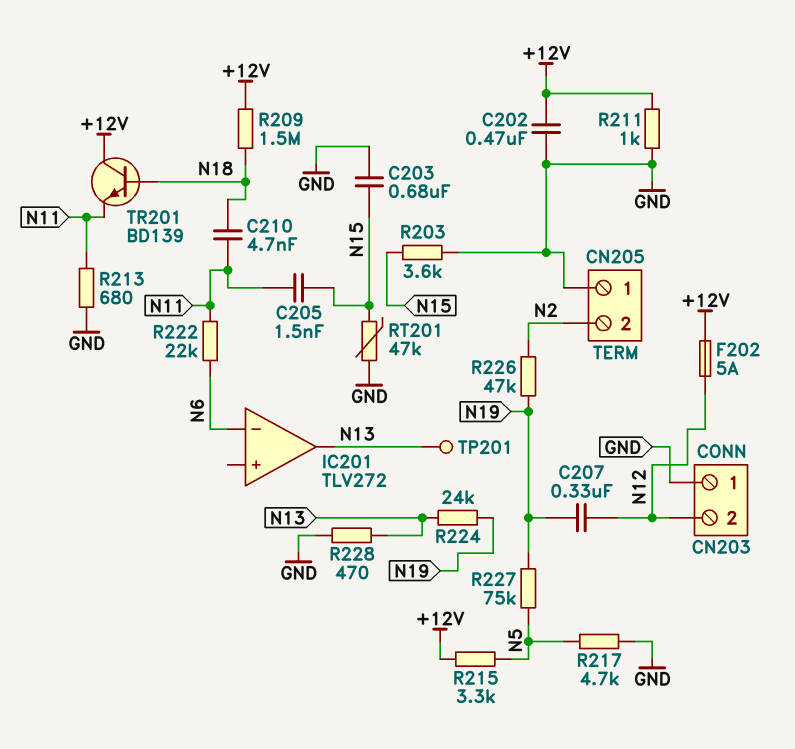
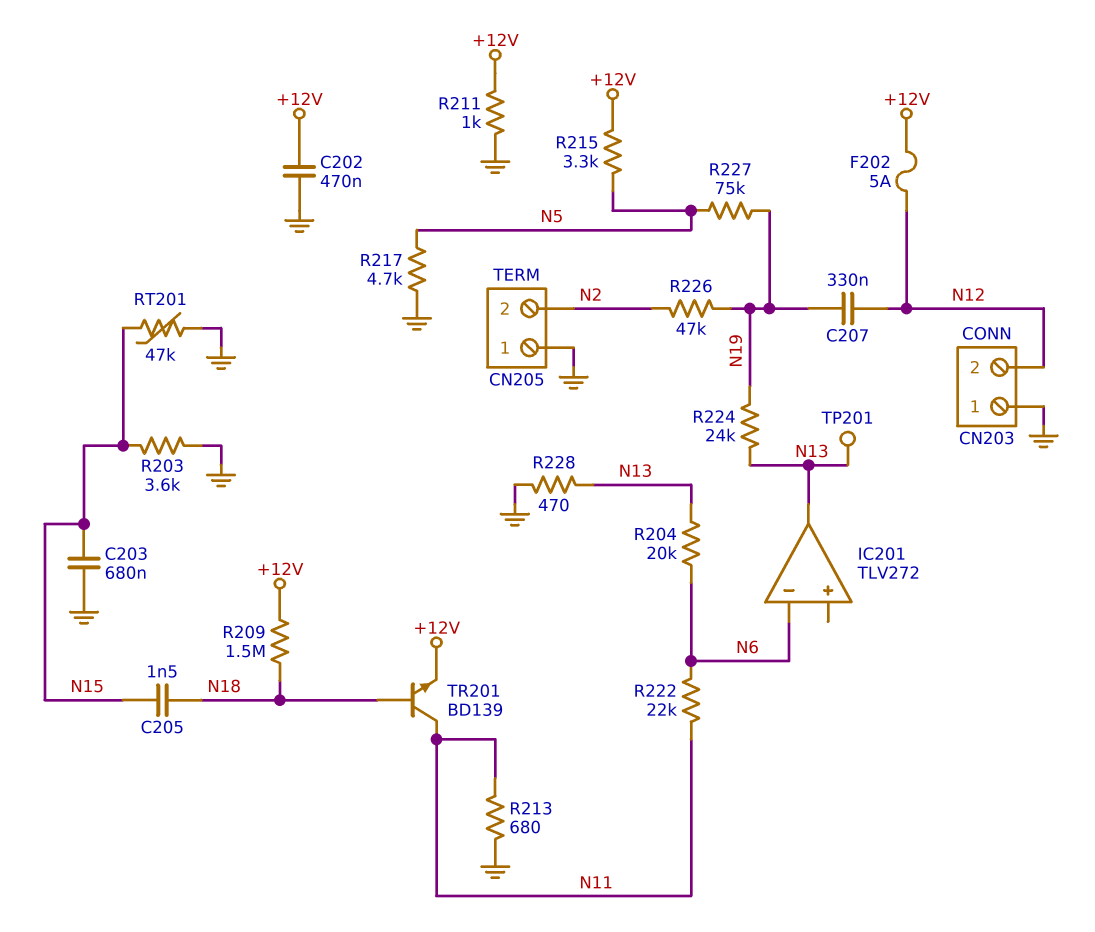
C205: 1.5nF (N11, N15) -> 1.5nF (N15, N18)
C210: 4.7nF (N11, N18) -> none
R204: none -> 20k (N6, N13)
TR201: NPN BD139 (B N18, C +12V, E N11) -> NPN BD139 (B N18, C N11, E +12V)

